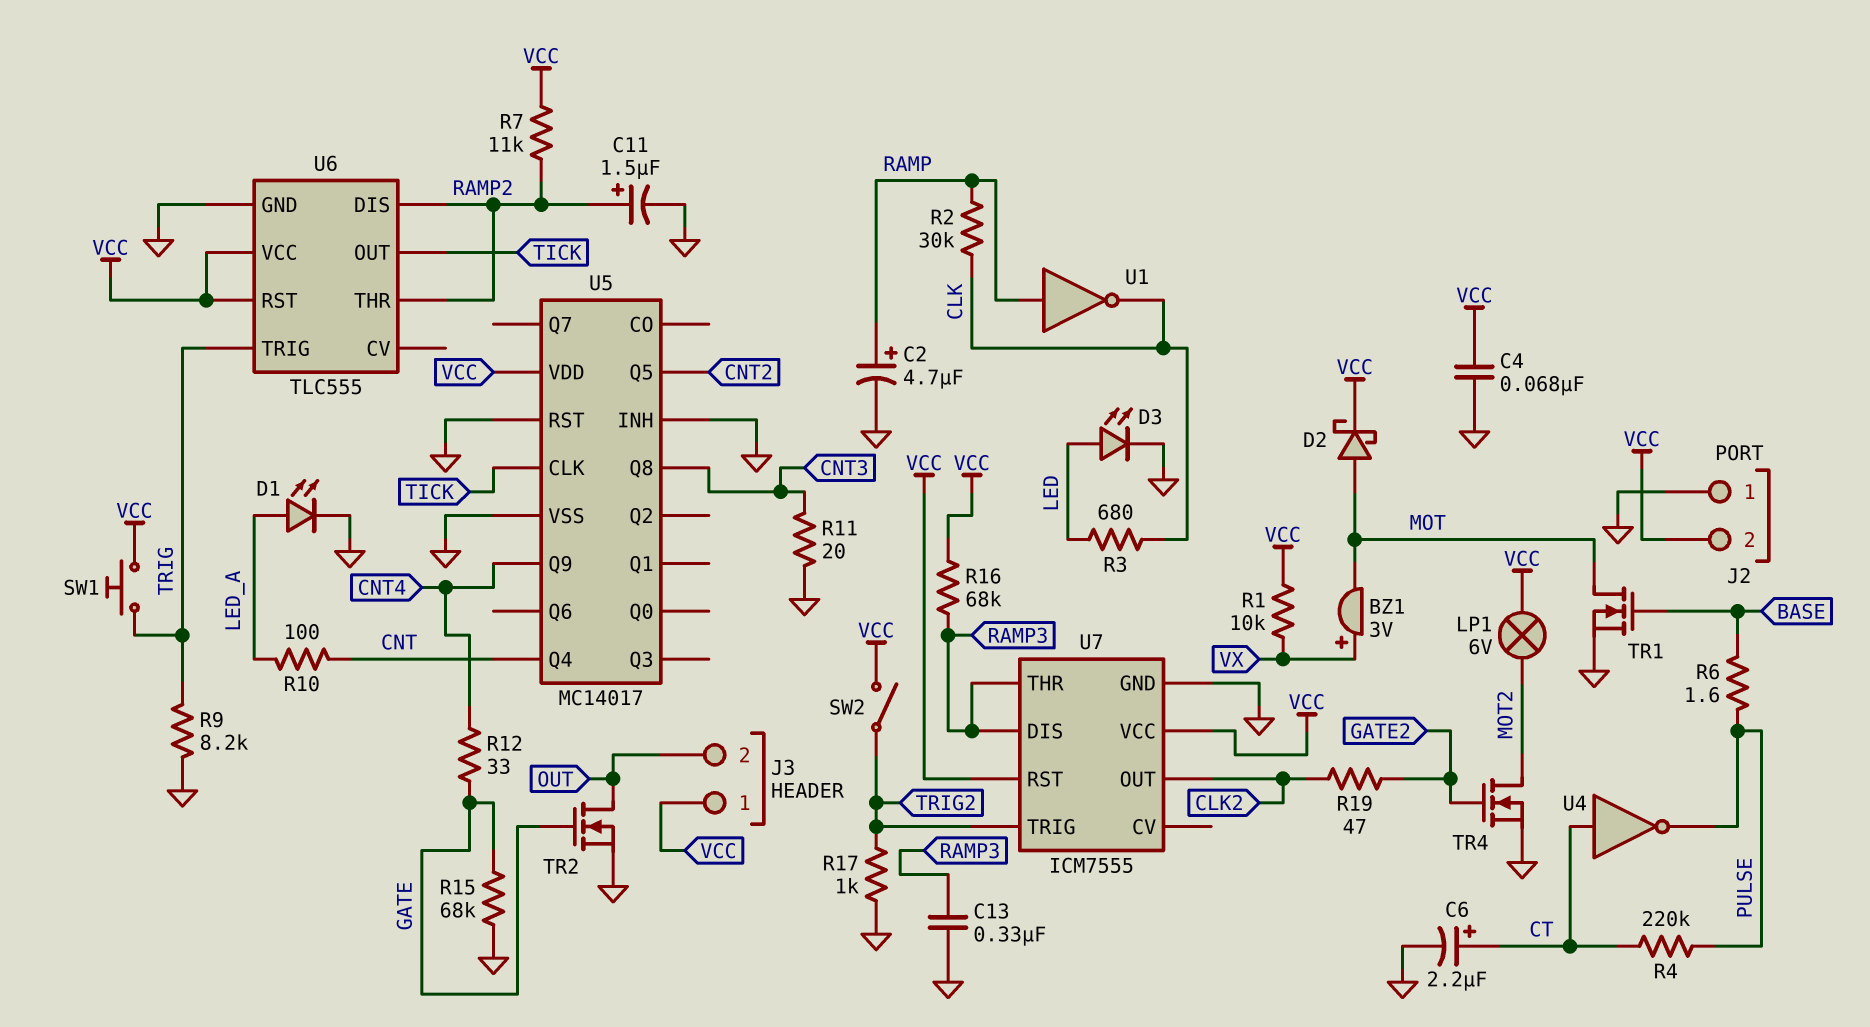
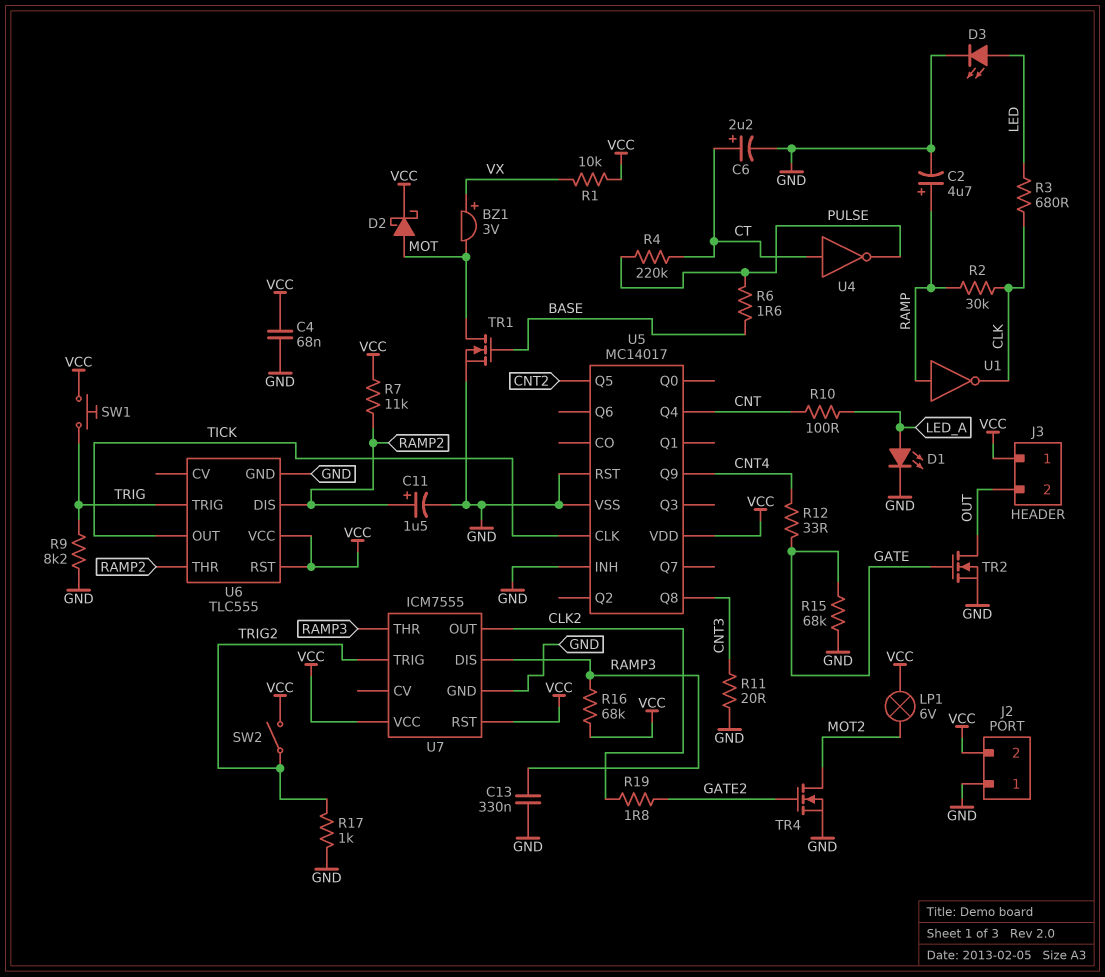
R19: 47 (CLK2, GATE2) -> 1.8 (CLK2, GATE2)

